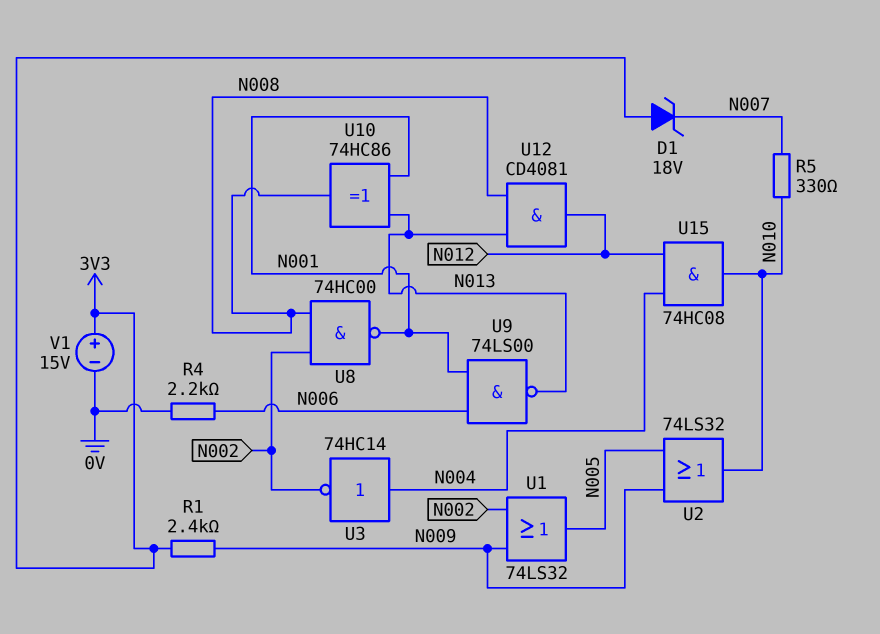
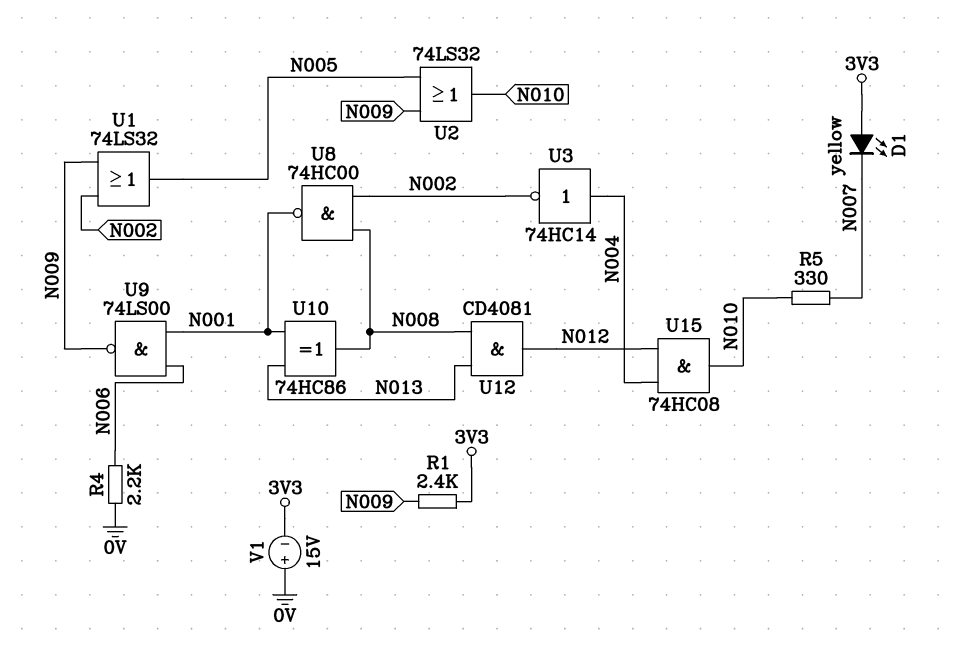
D1: zener 18V (A 3V3, K N007) -> LED yellow (A 3V3, K N007)
U9: NAND 74LS00 (in N001, in N006, out N013) -> NAND 74LS00 (in N001, in N006, out N009)
V1: 15V (plus 3V3, minus 0V) -> 15V (plus 0V, minus 3V3)

